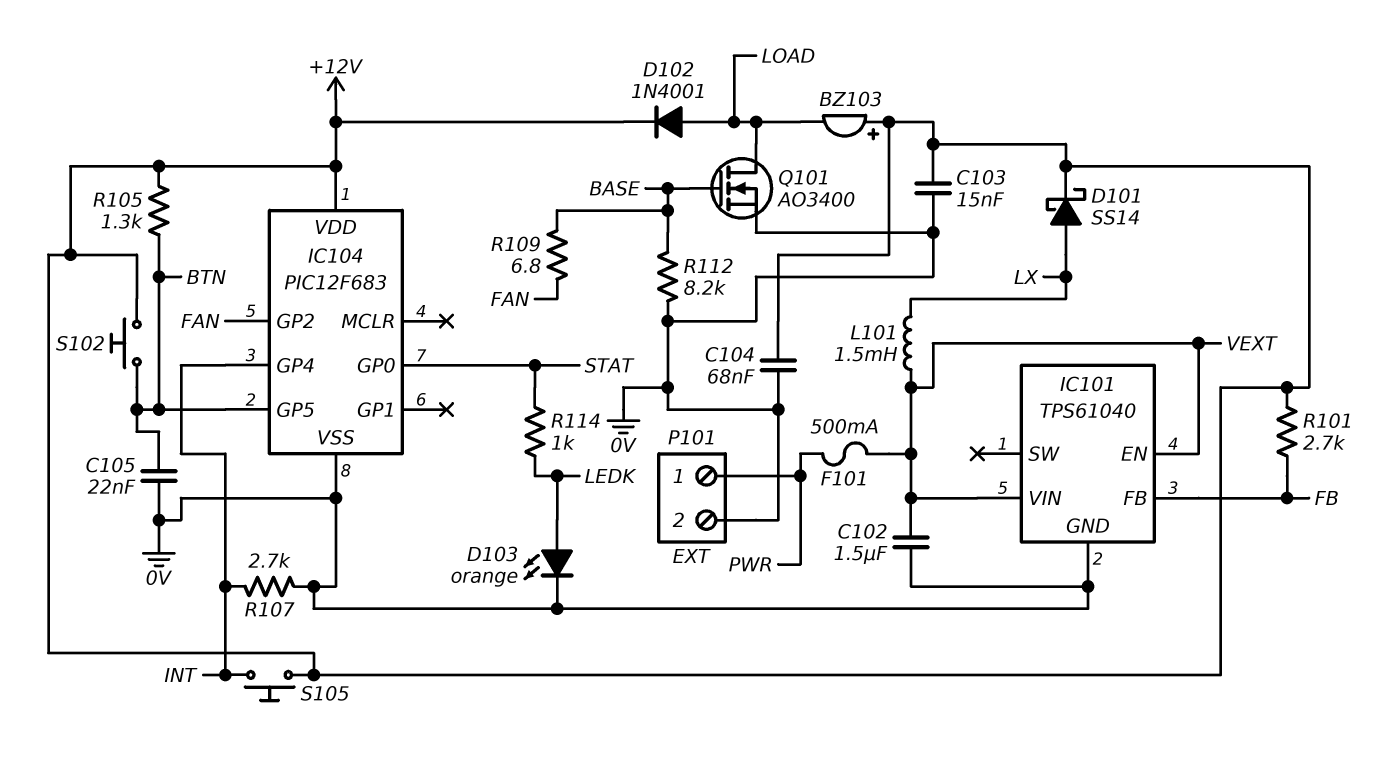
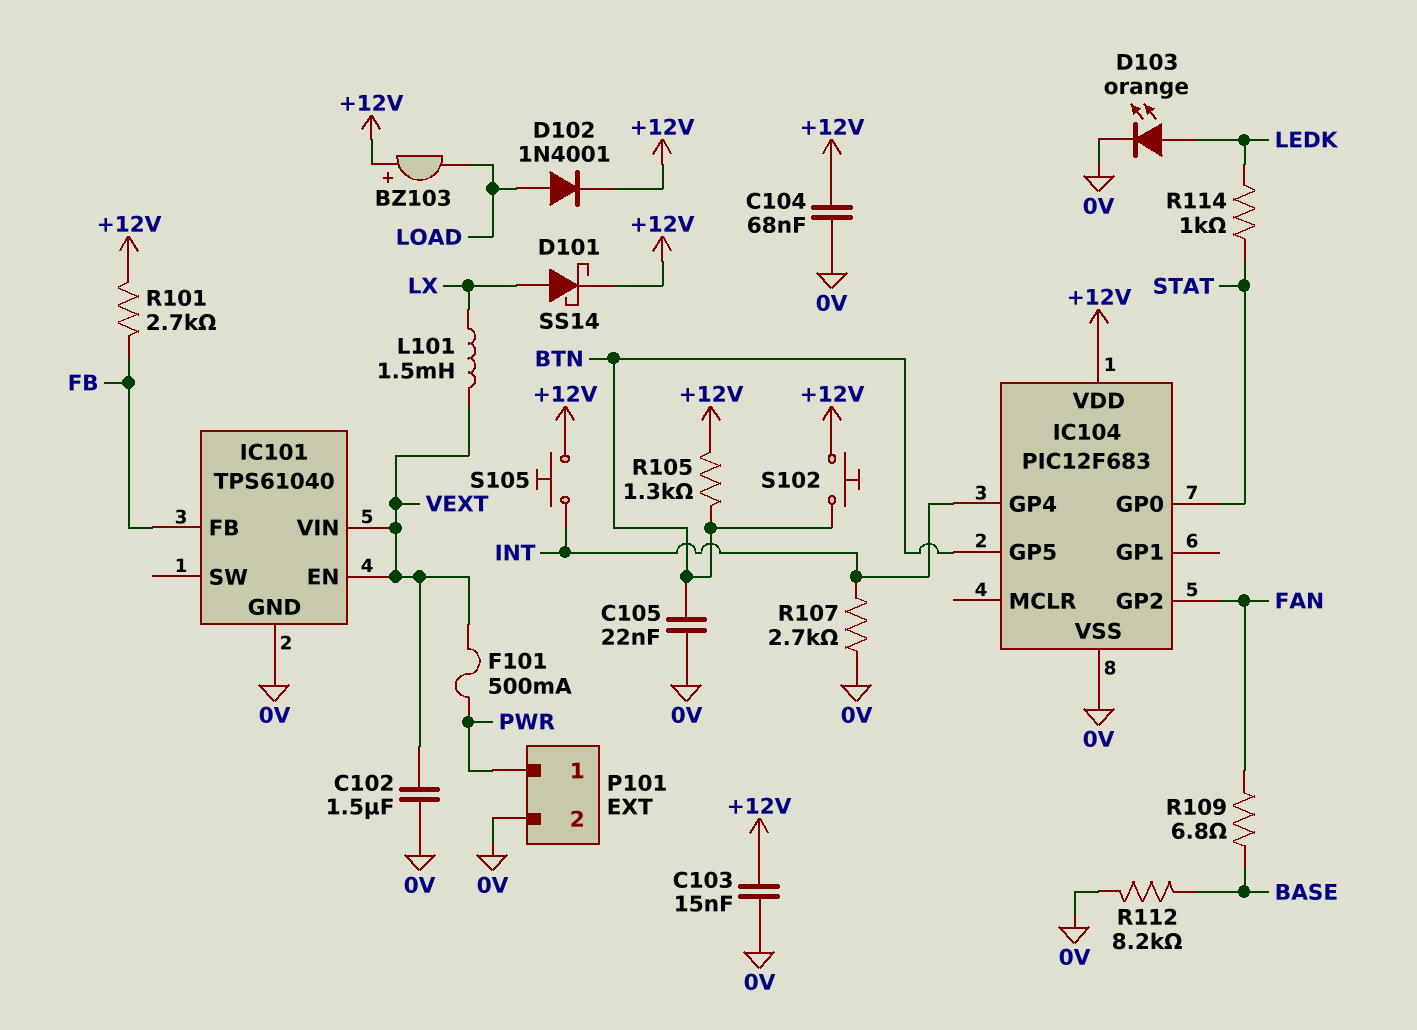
Q101: NMOS AO3400 (G BASE, D LOAD, S 0V) -> none

